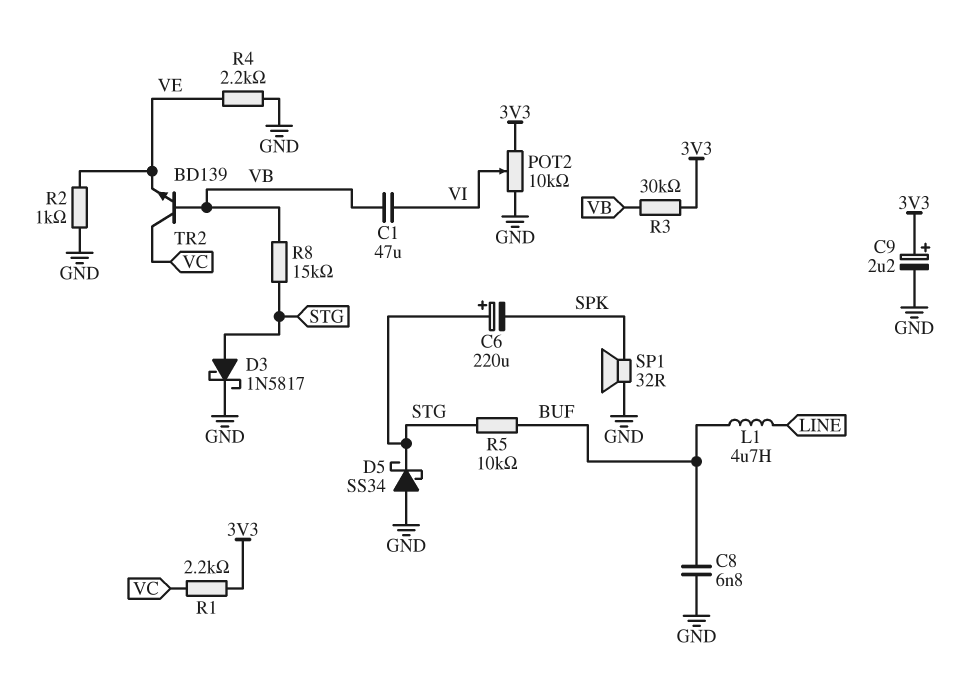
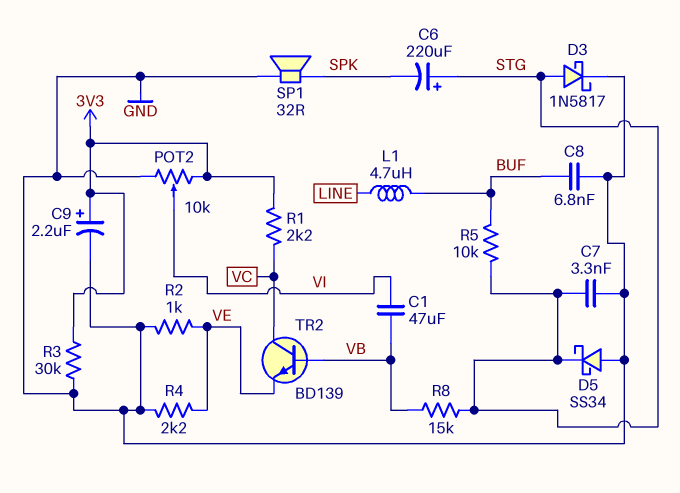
C7: none -> 3.3nF (GND, STG)
R3: 30k (3V3, VB) -> 30k (3V3, GND)

